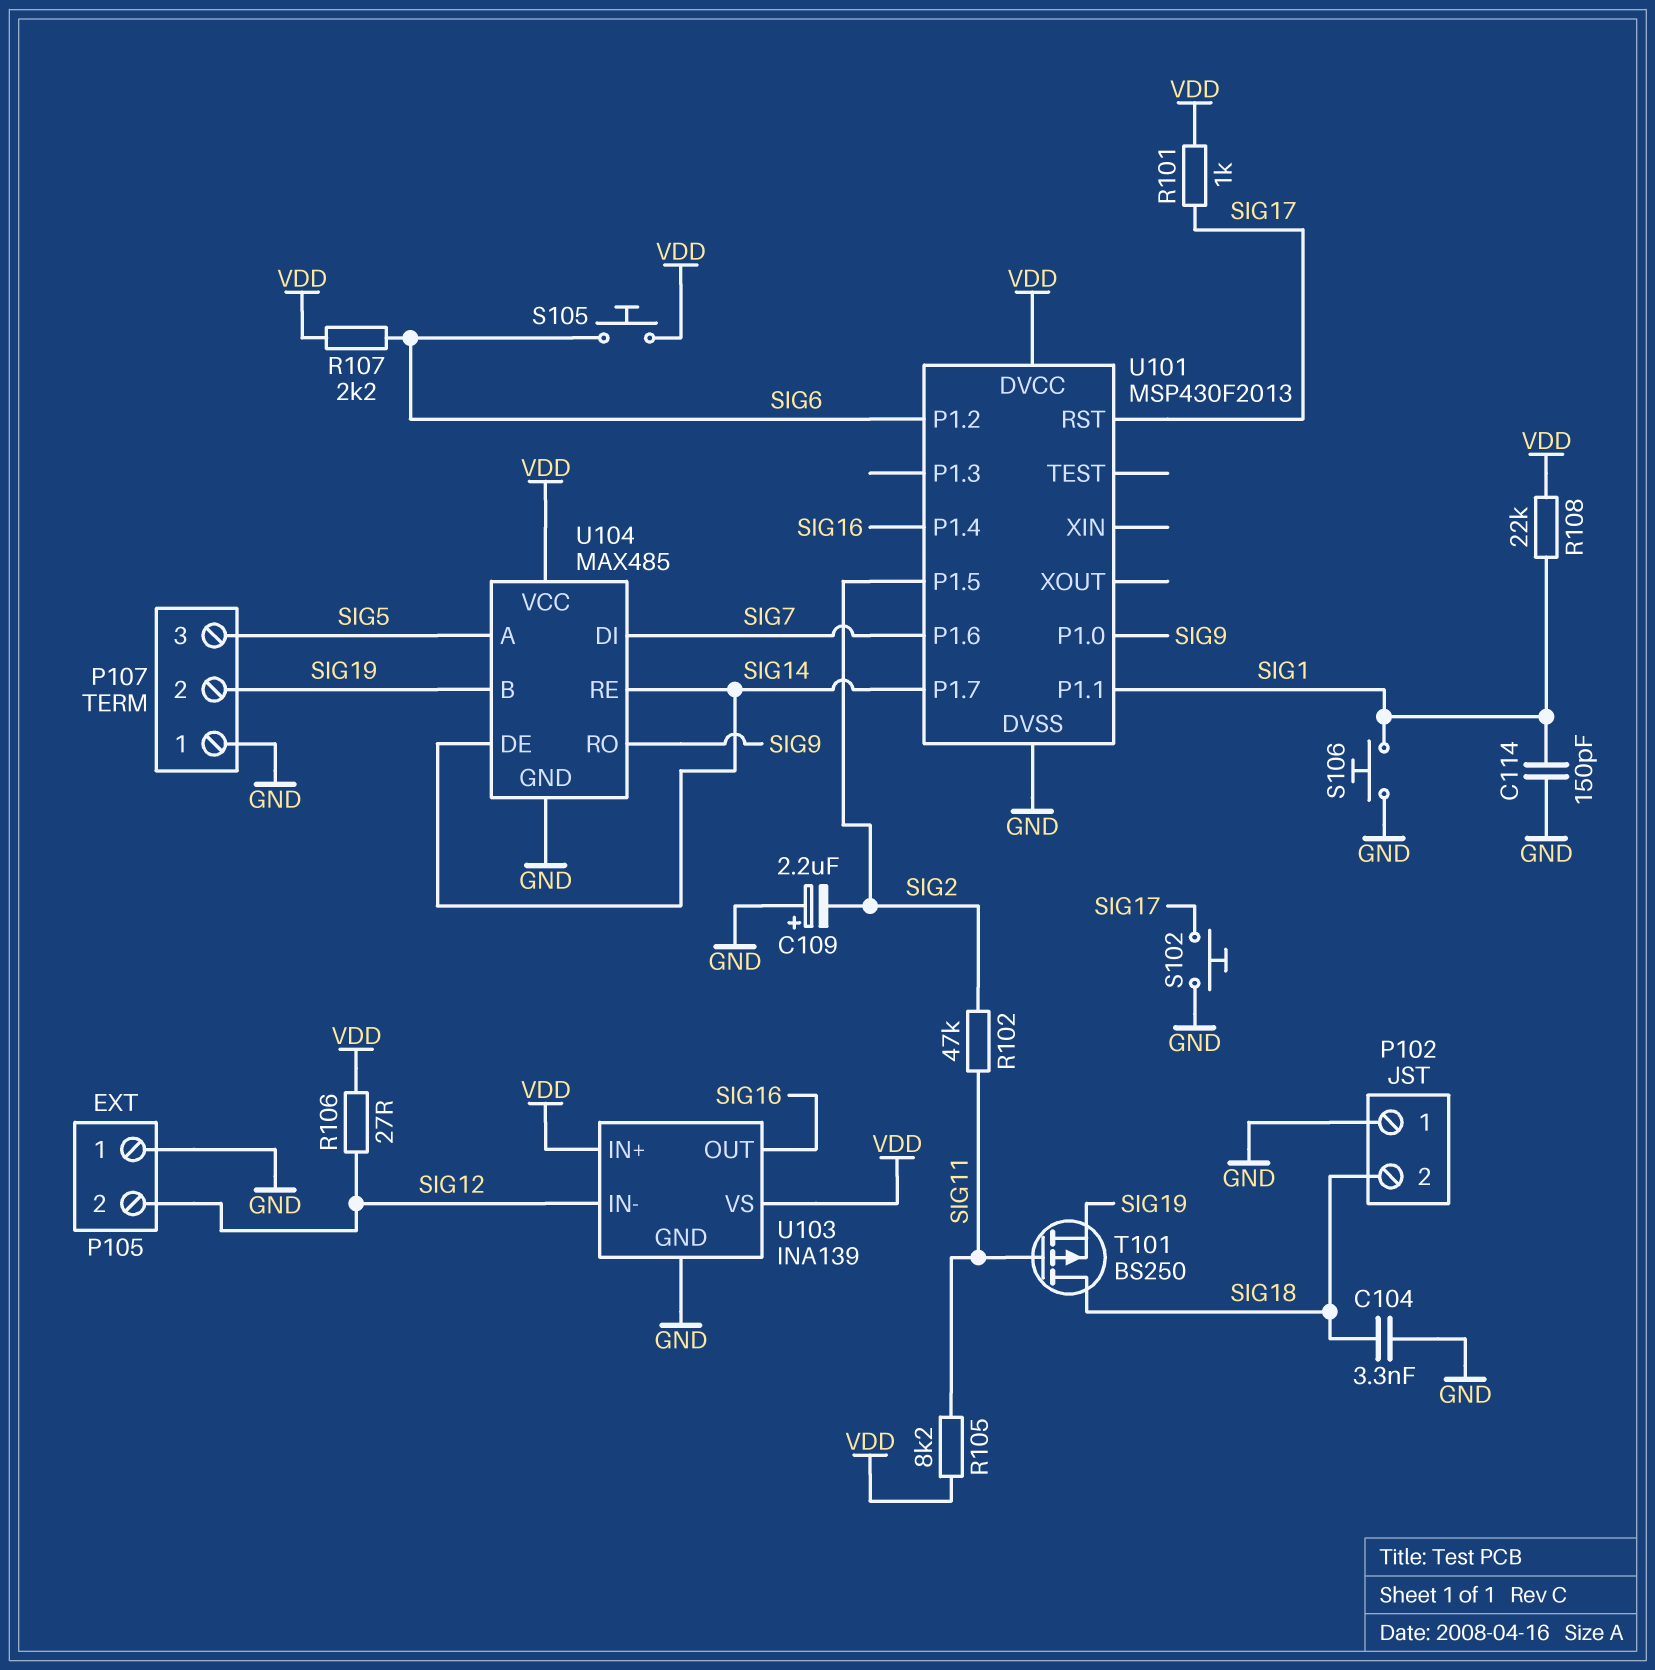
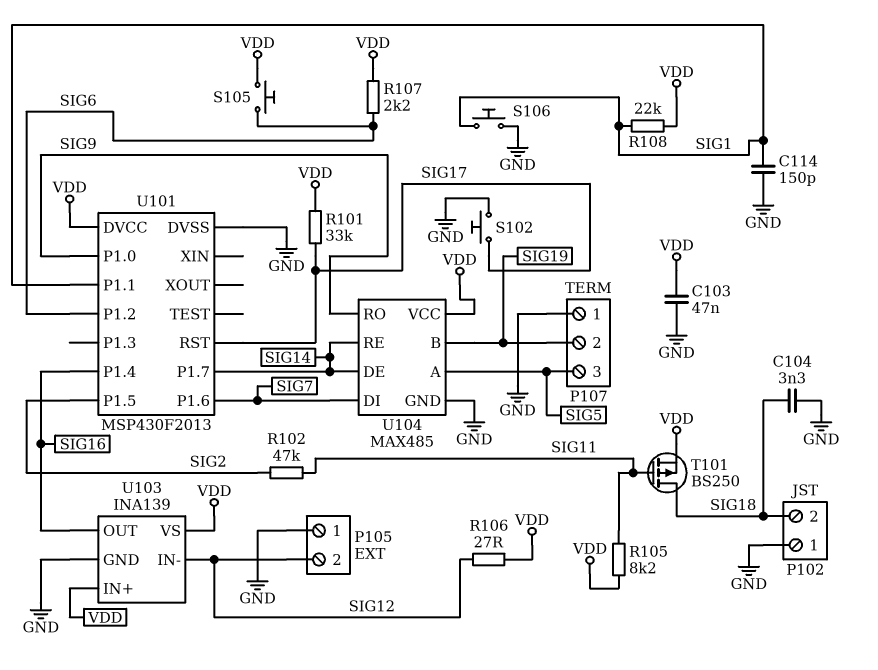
C103: none -> 47nF (GND, VDD)
C109: 2.2uF (plus GND, minus SIG2) -> none
R101: 1k (SIG17, VDD) -> 33k (SIG17, VDD)
T101: PMOS BS250 (G SIG11, D SIG18, S SIG19) -> PMOS BS250 (G SIG11, D SIG18, S VDD)

